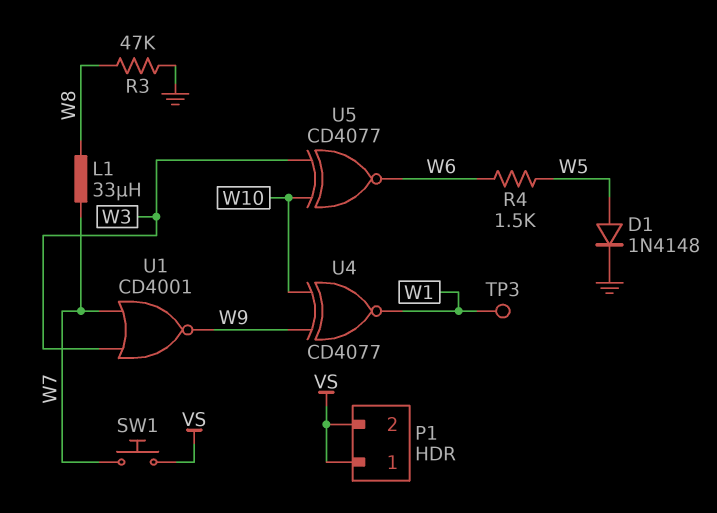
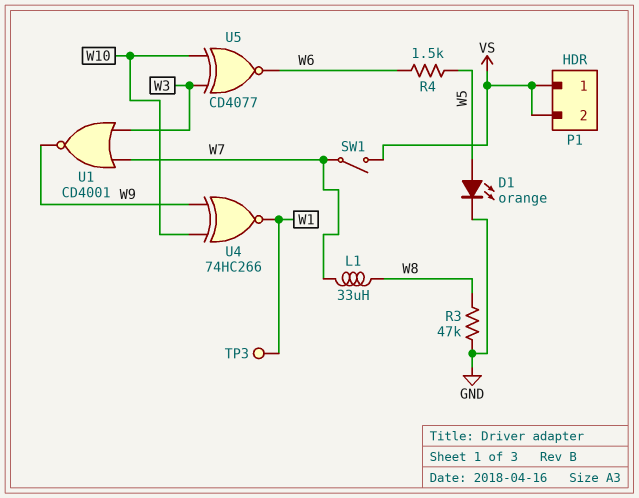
D1: diode 1N4148 (A W5, K GND) -> LED orange (A W5, K GND)
SW1: button (VS, W7) -> switch (VS, W7)
U4: XNOR CD4077 (in W9, in W10, out W1) -> XNOR 74HC266 (in W9, in W10, out W1)

